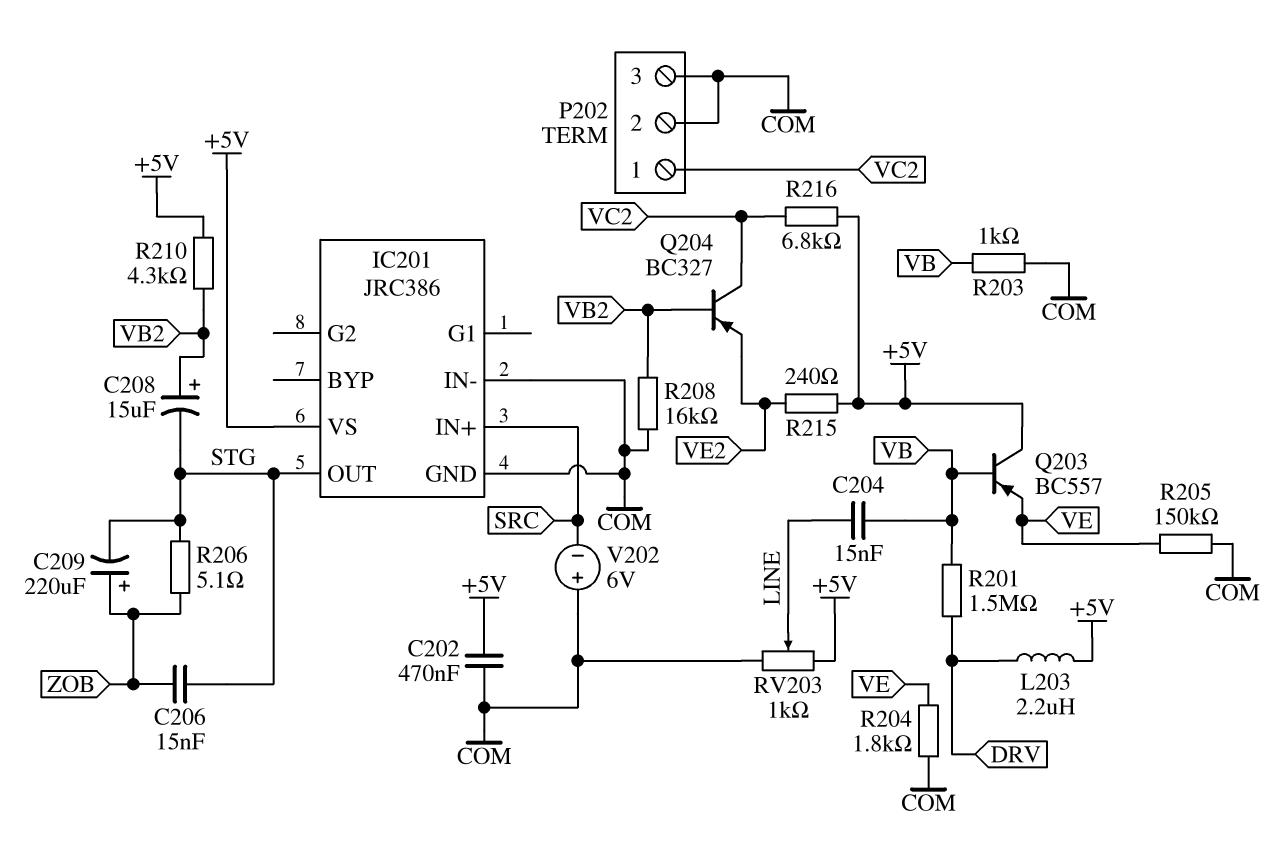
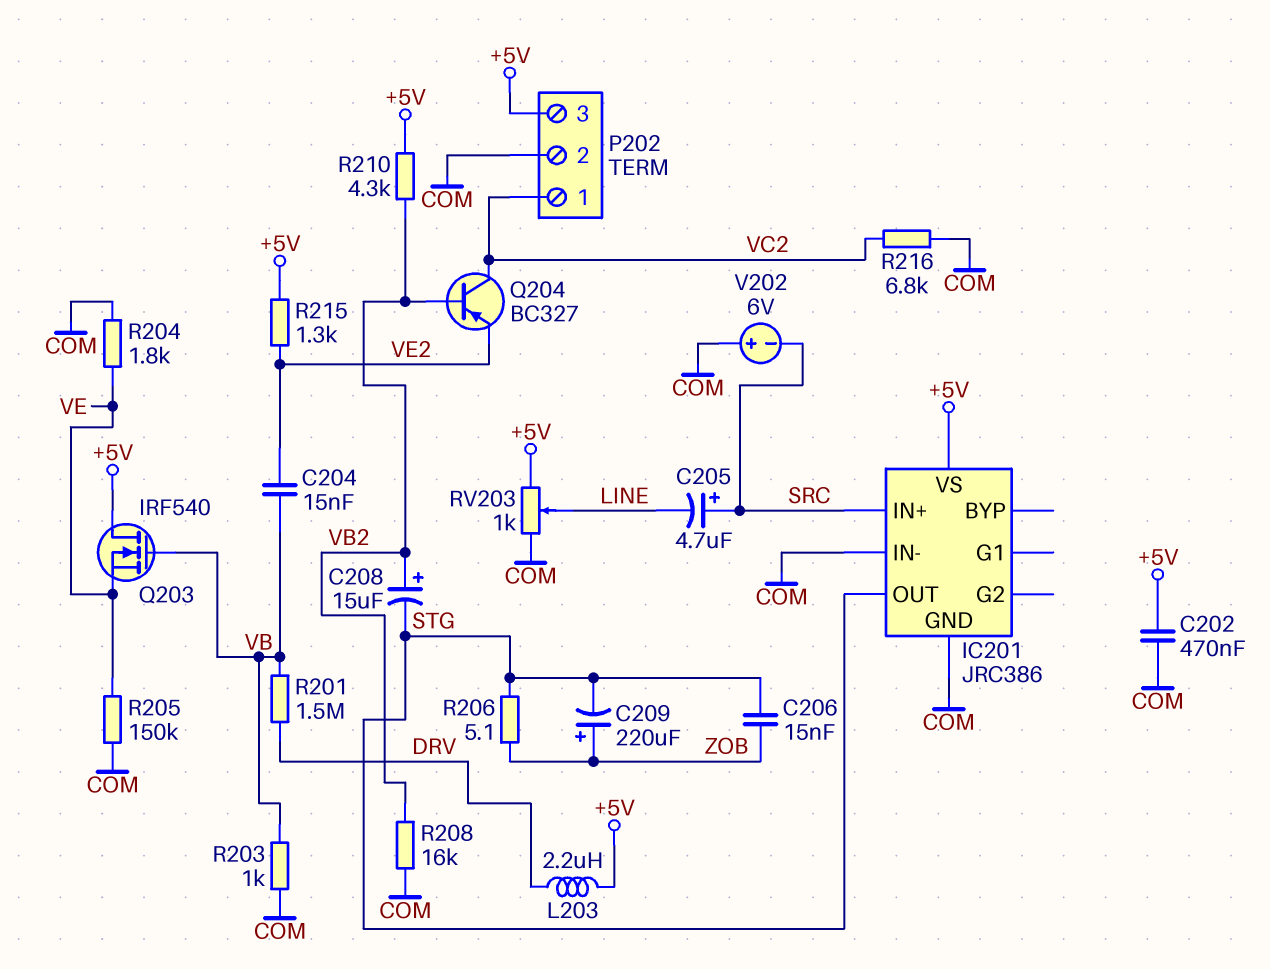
C204: 15nF (LINE, VB) -> 15nF (VB, VE2)
C205: none -> 4.7uF (plus SRC, minus LINE)
P202 pin 3: COM -> +5V
Q203: PNP BC557 (B VB, C +5V, E VE) -> NMOS IRF540 (G VB, D +5V, S VE)
R215: 240 (+5V, VE2) -> 1.3k (+5V, VE2)
R216: 6.8k (+5V, VC2) -> 6.8k (COM, VC2)

